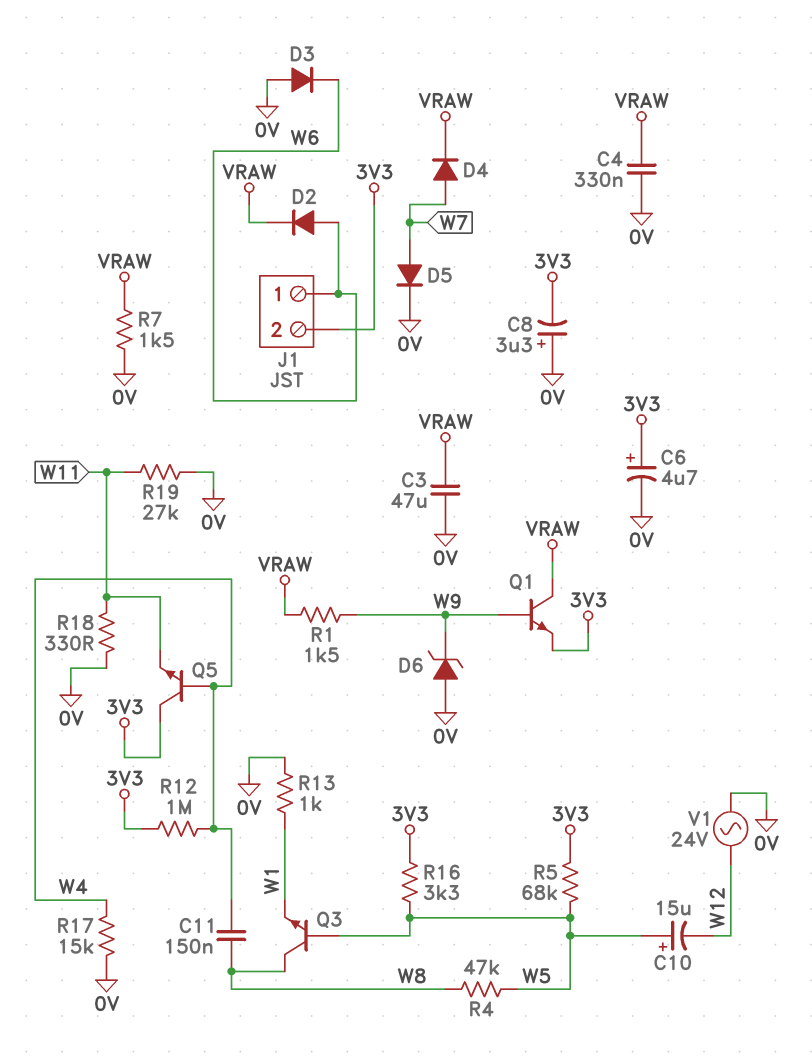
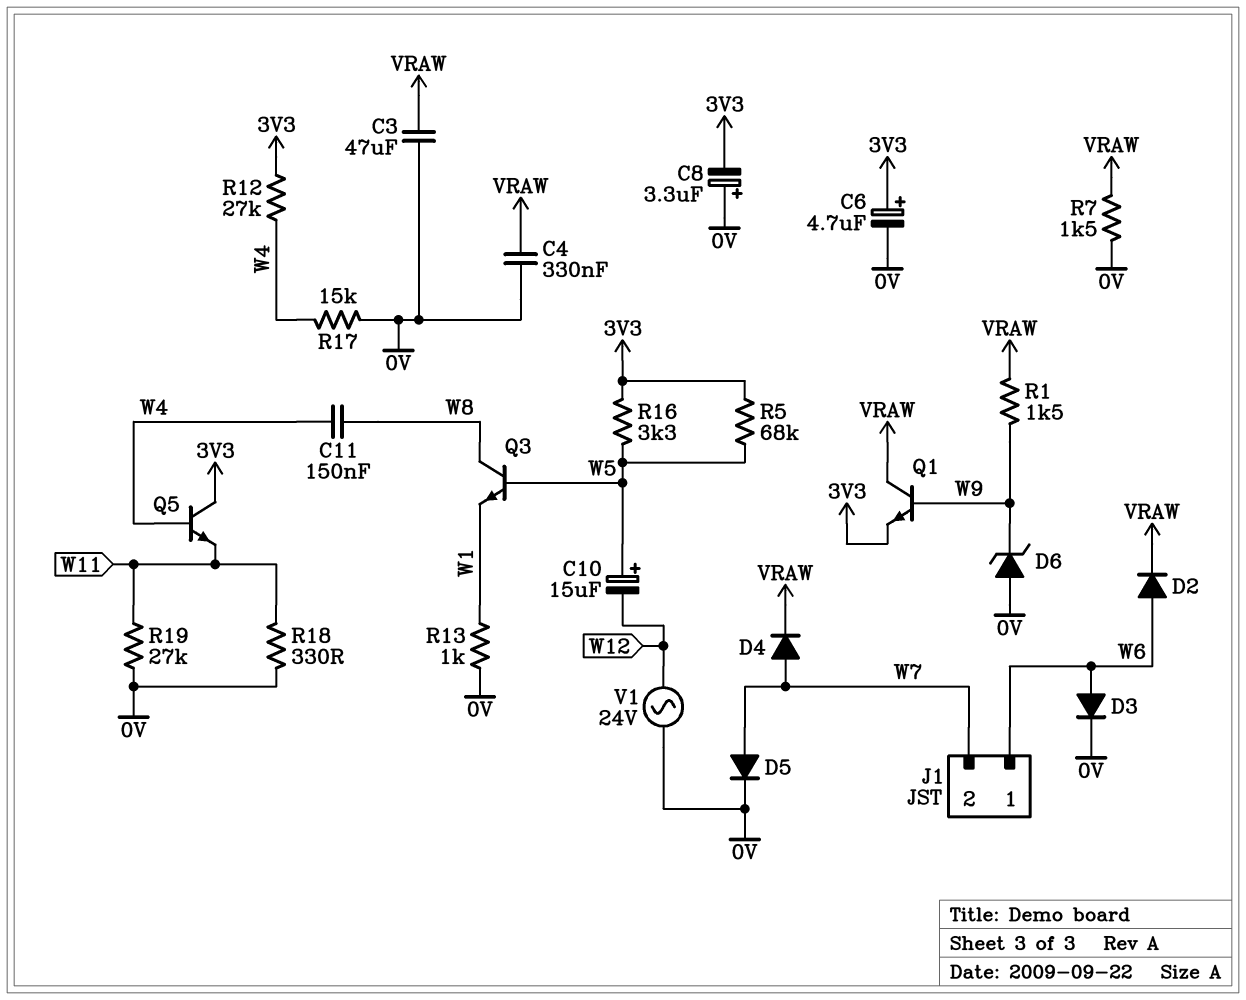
D3: diode (A 0V, K W6) -> diode (A W6, K 0V)
J1 pin 2: 3V3 -> W7
R4: 47k (W5, W8) -> none
R12: 1M (3V3, W4) -> 27k (3V3, W4)

